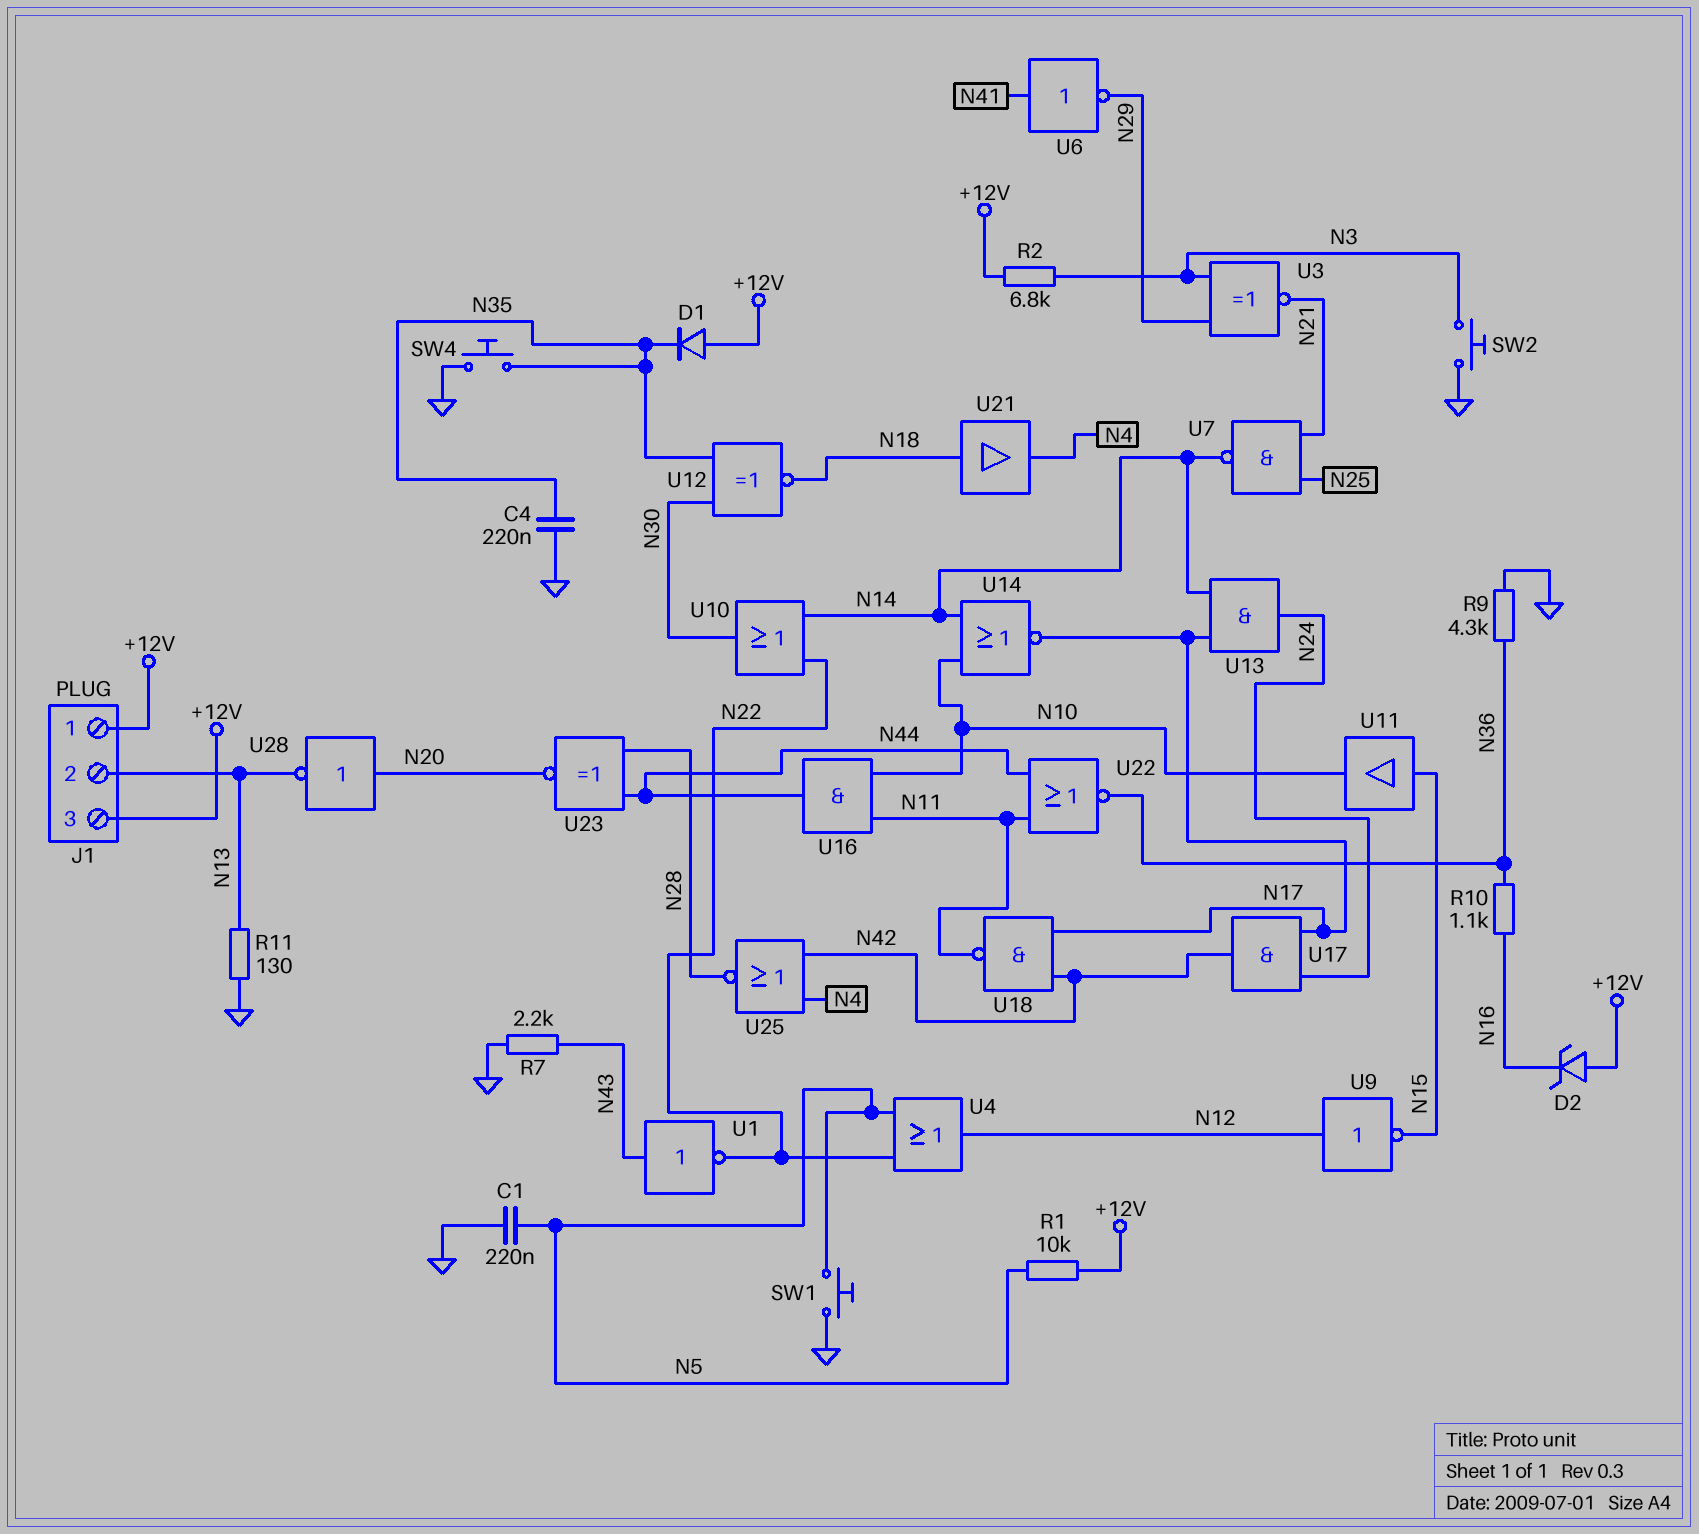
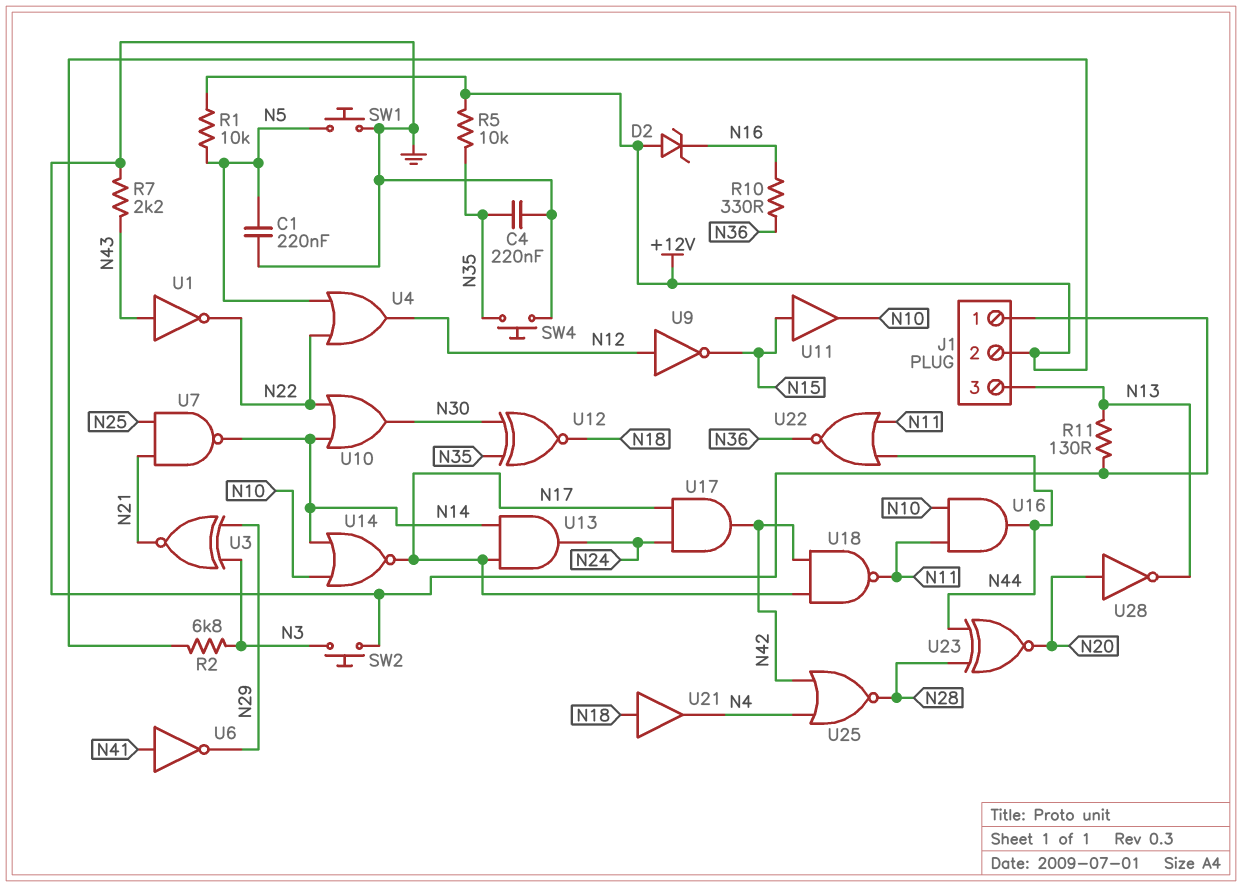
D1: diode (A +12V, K N35) -> none
J1 pin 1: +12V -> GND
J1 pin 2: N13 -> +12V
J1 pin 3: +12V -> N13
R5: none -> 10k (+12V, N35)
R9: 4.3k (GND, N36) -> none
R10: 1.1k (N16, N36) -> 330 (N16, N36)

